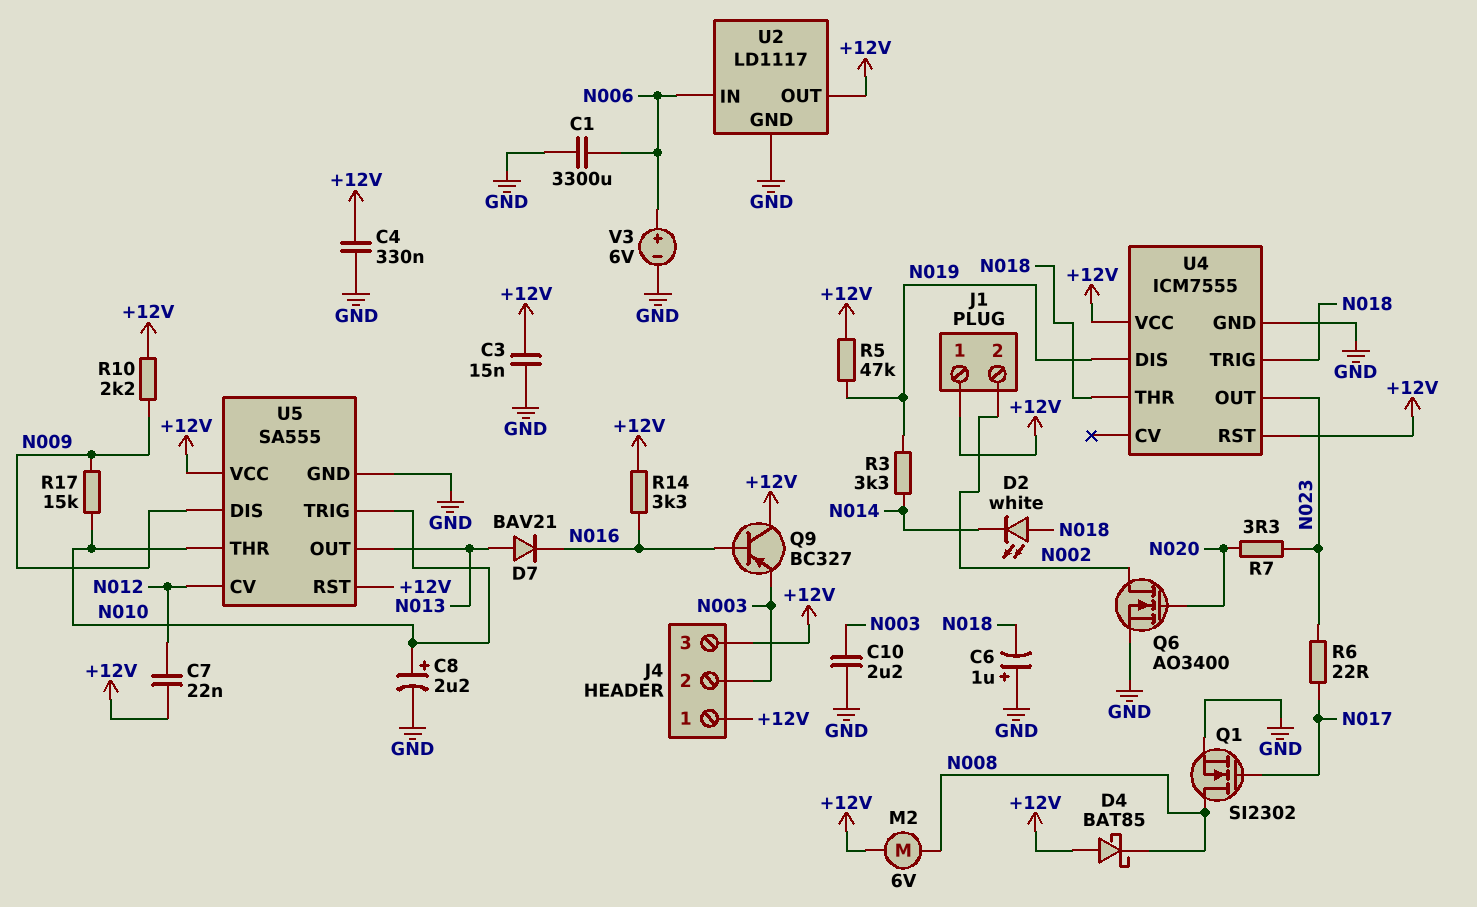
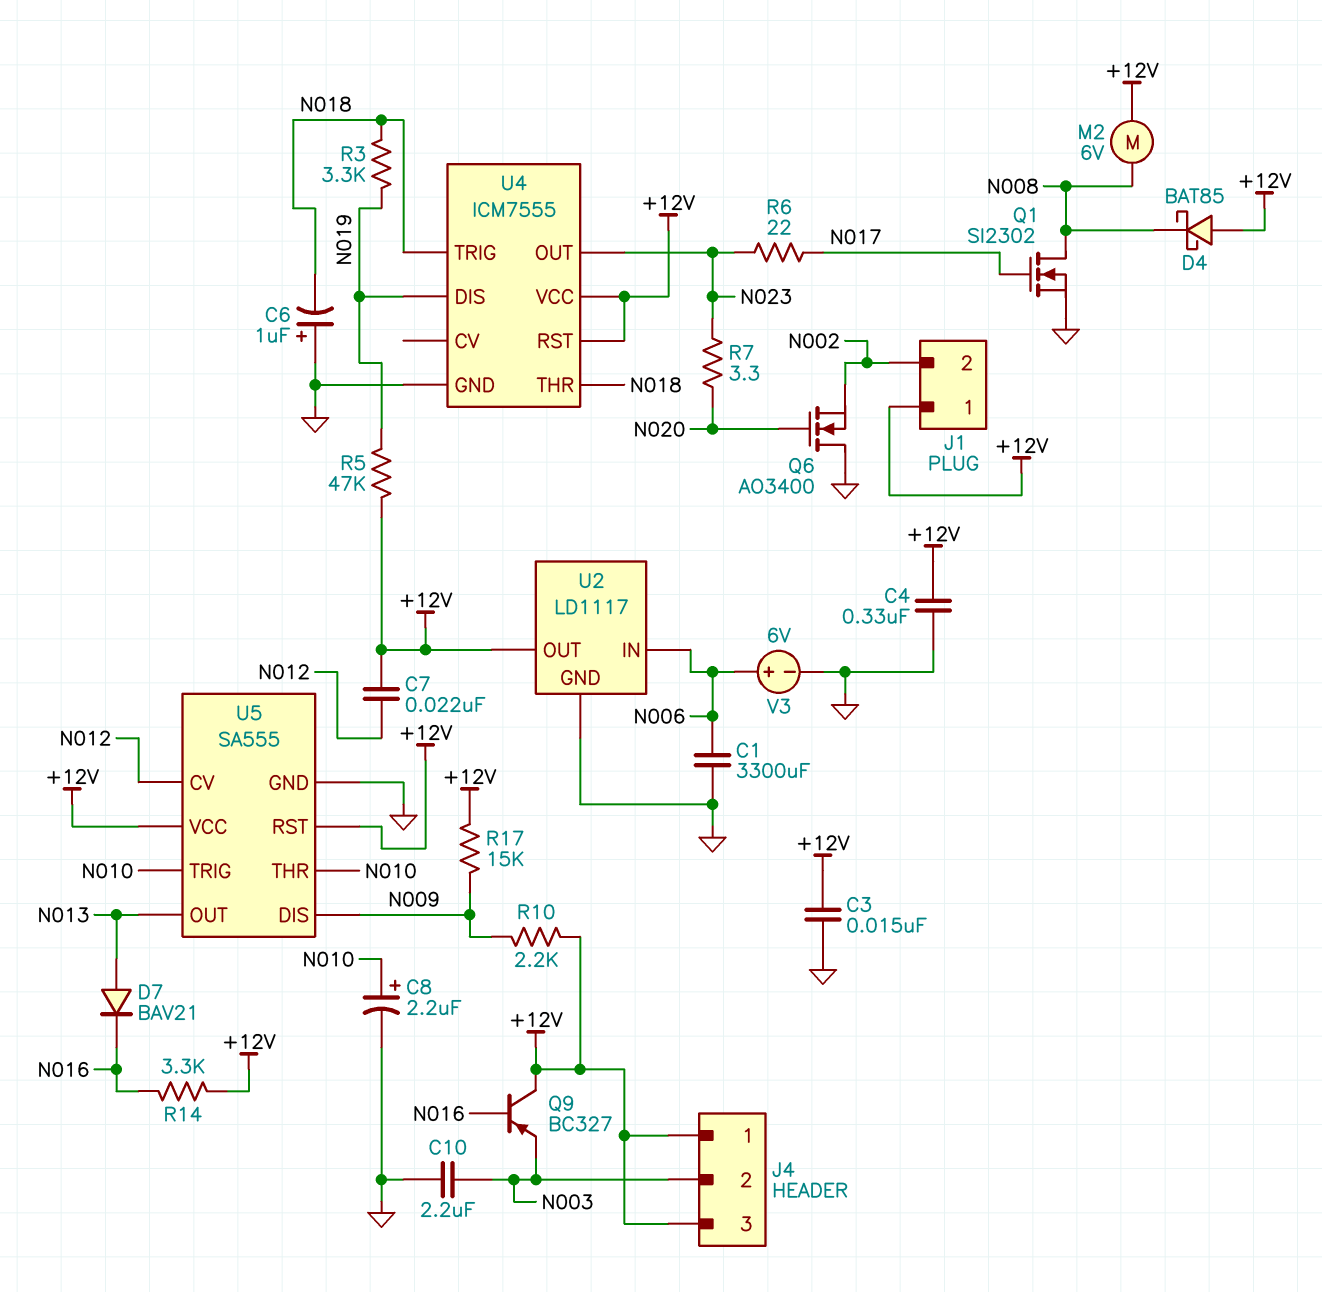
D2: LED white (A N018, K N014) -> none
Q6: NMOS AO3400 (G N020, D N002, S GND) -> NMOS AO3400 (G N020, D GND, S N002)
R3: 3.3k (N014, N019) -> 3.3k (N018, N019)
R17: 15k (N009, N010) -> 15k (+12V, N009)

